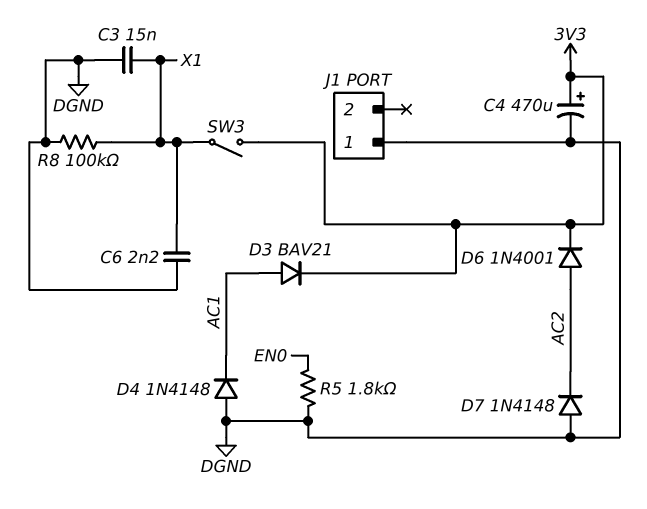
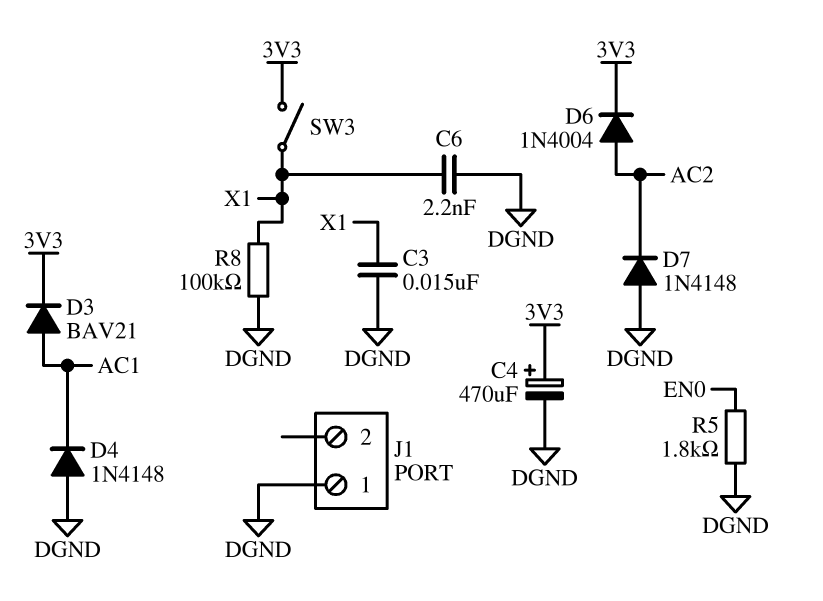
D6: diode 1N4001 (A AC2, K 3V3) -> diode 1N4004 (A AC2, K 3V3)

